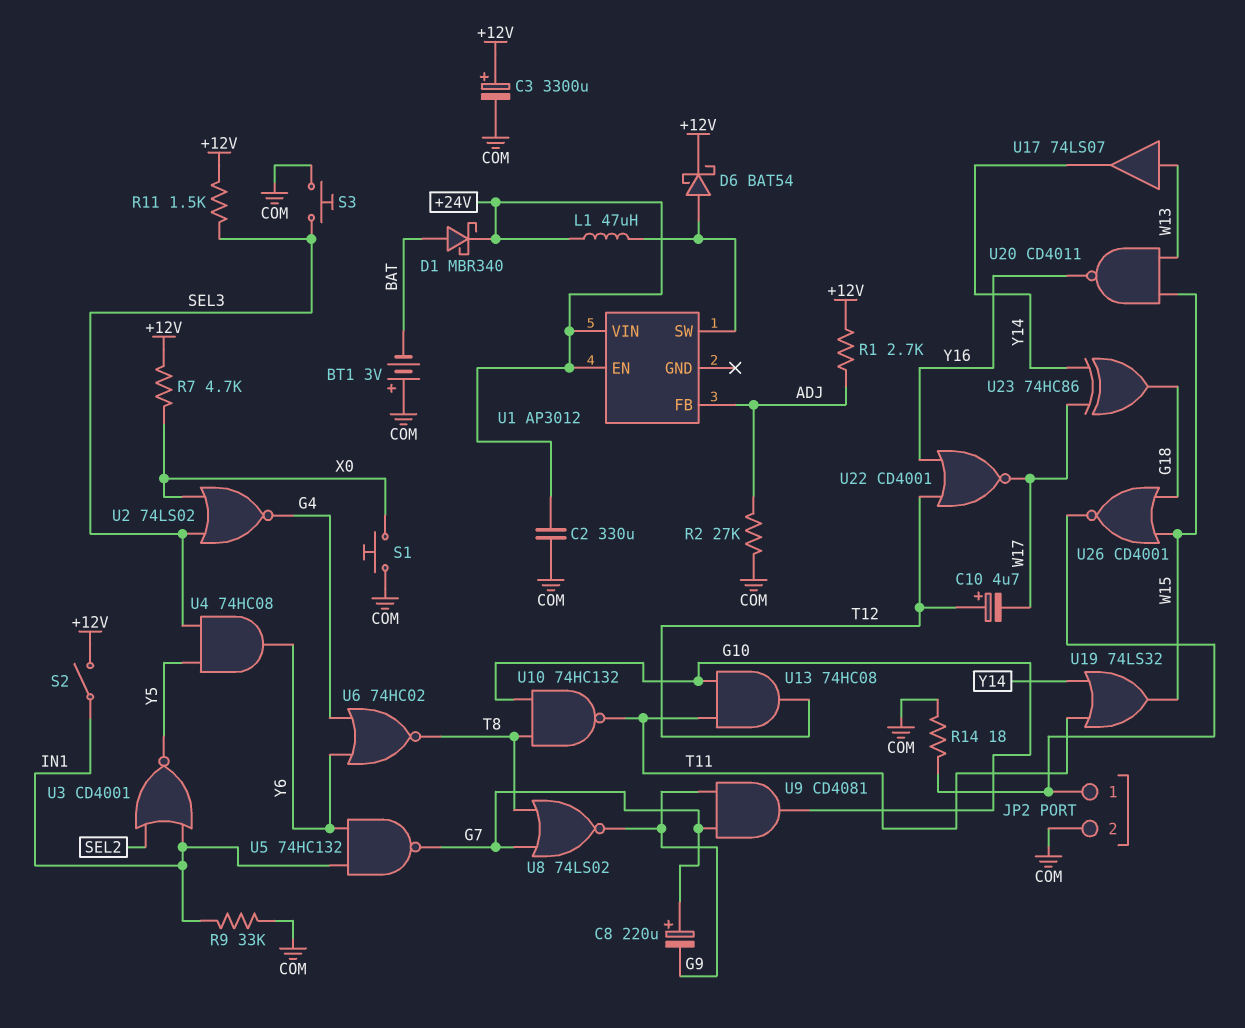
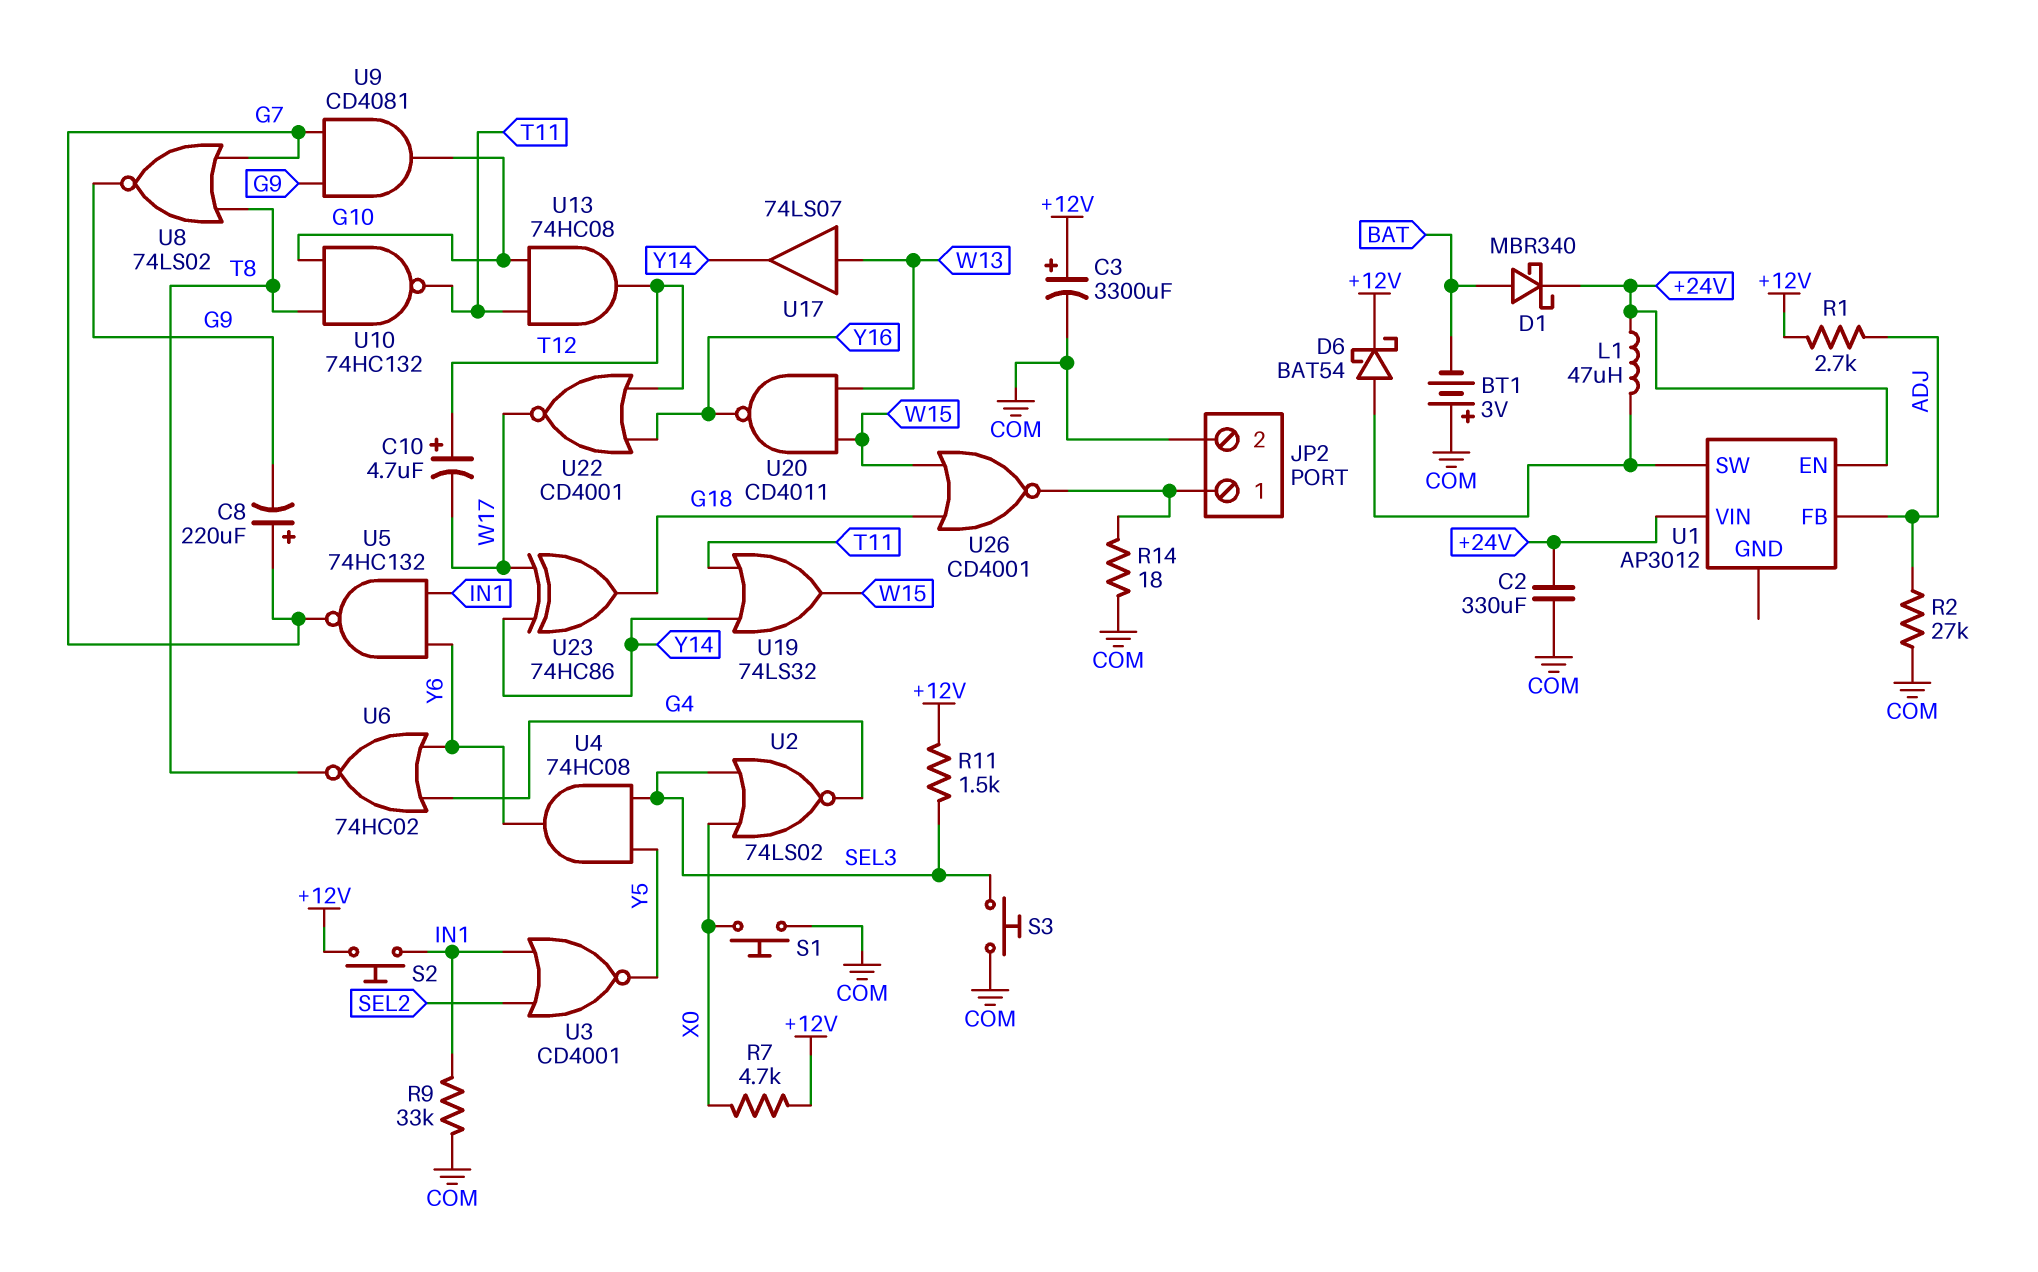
S2: switch (+12V, IN1) -> button (+12V, IN1)

